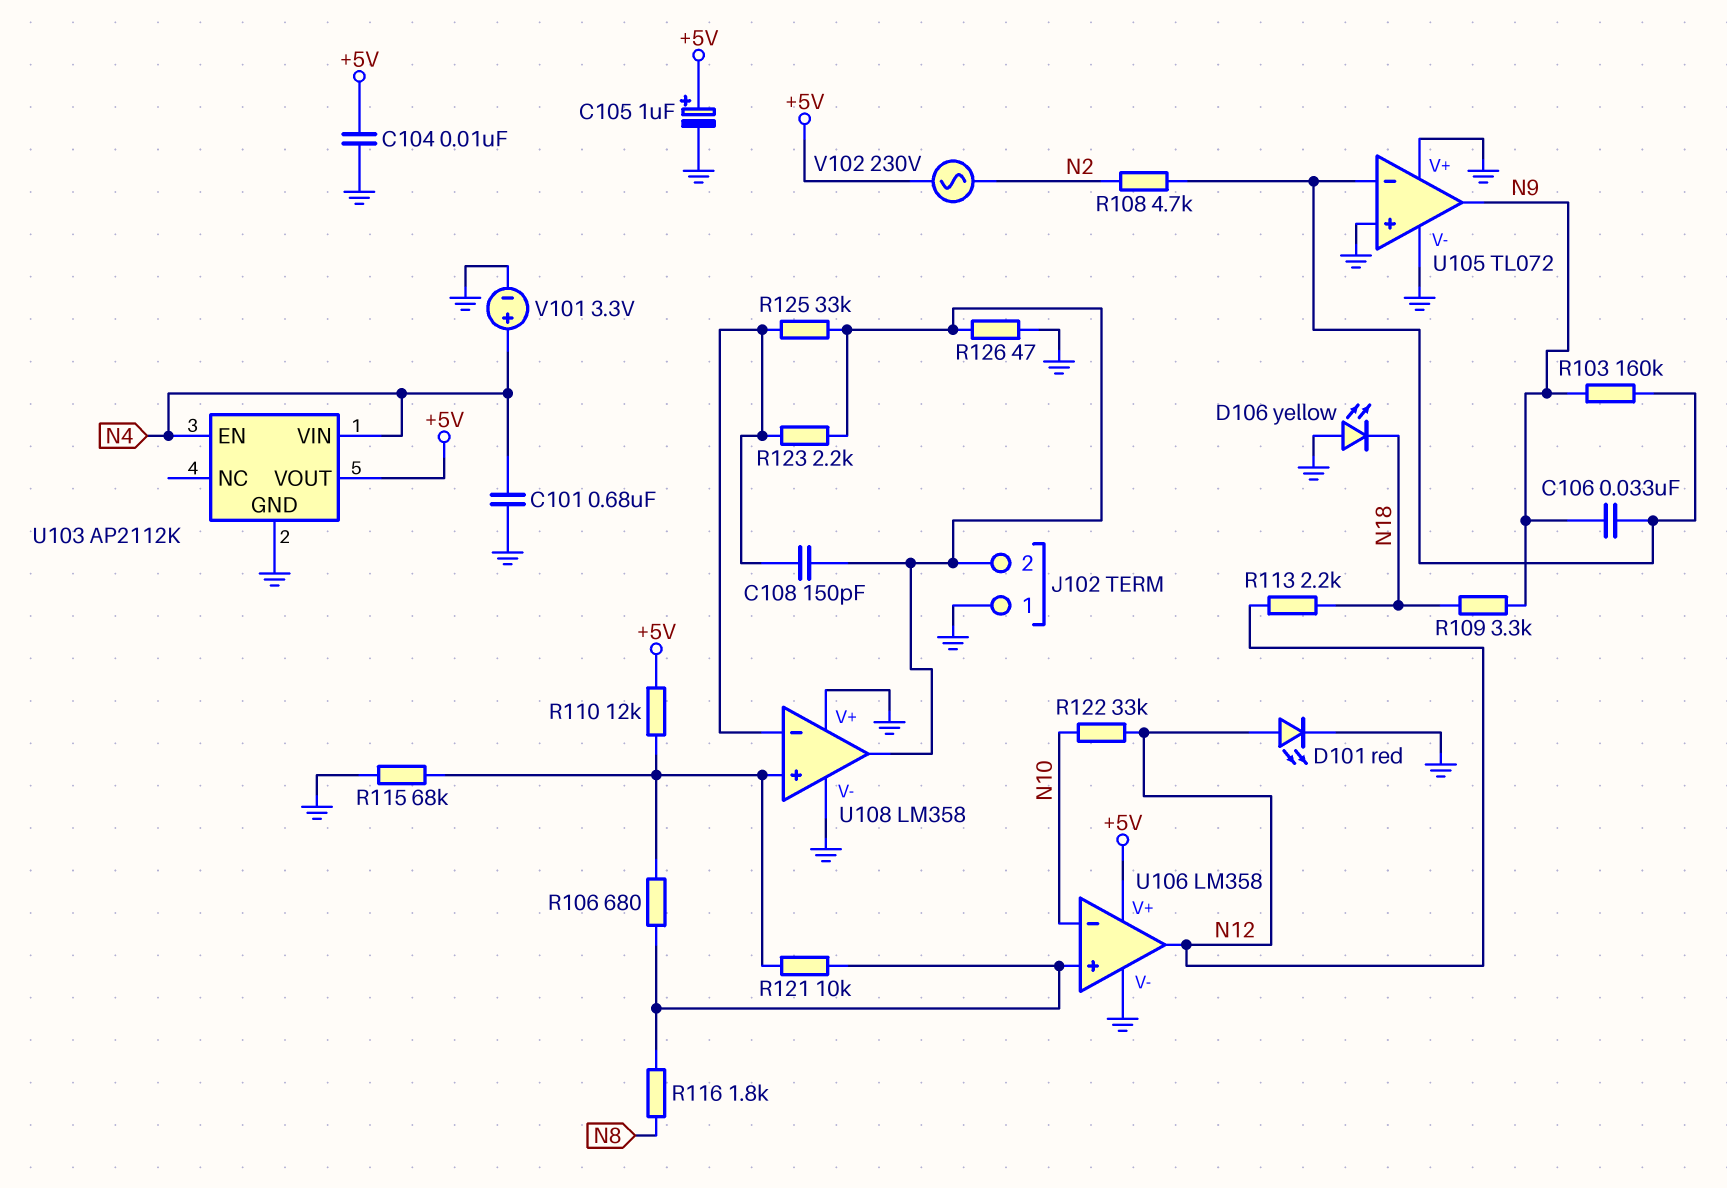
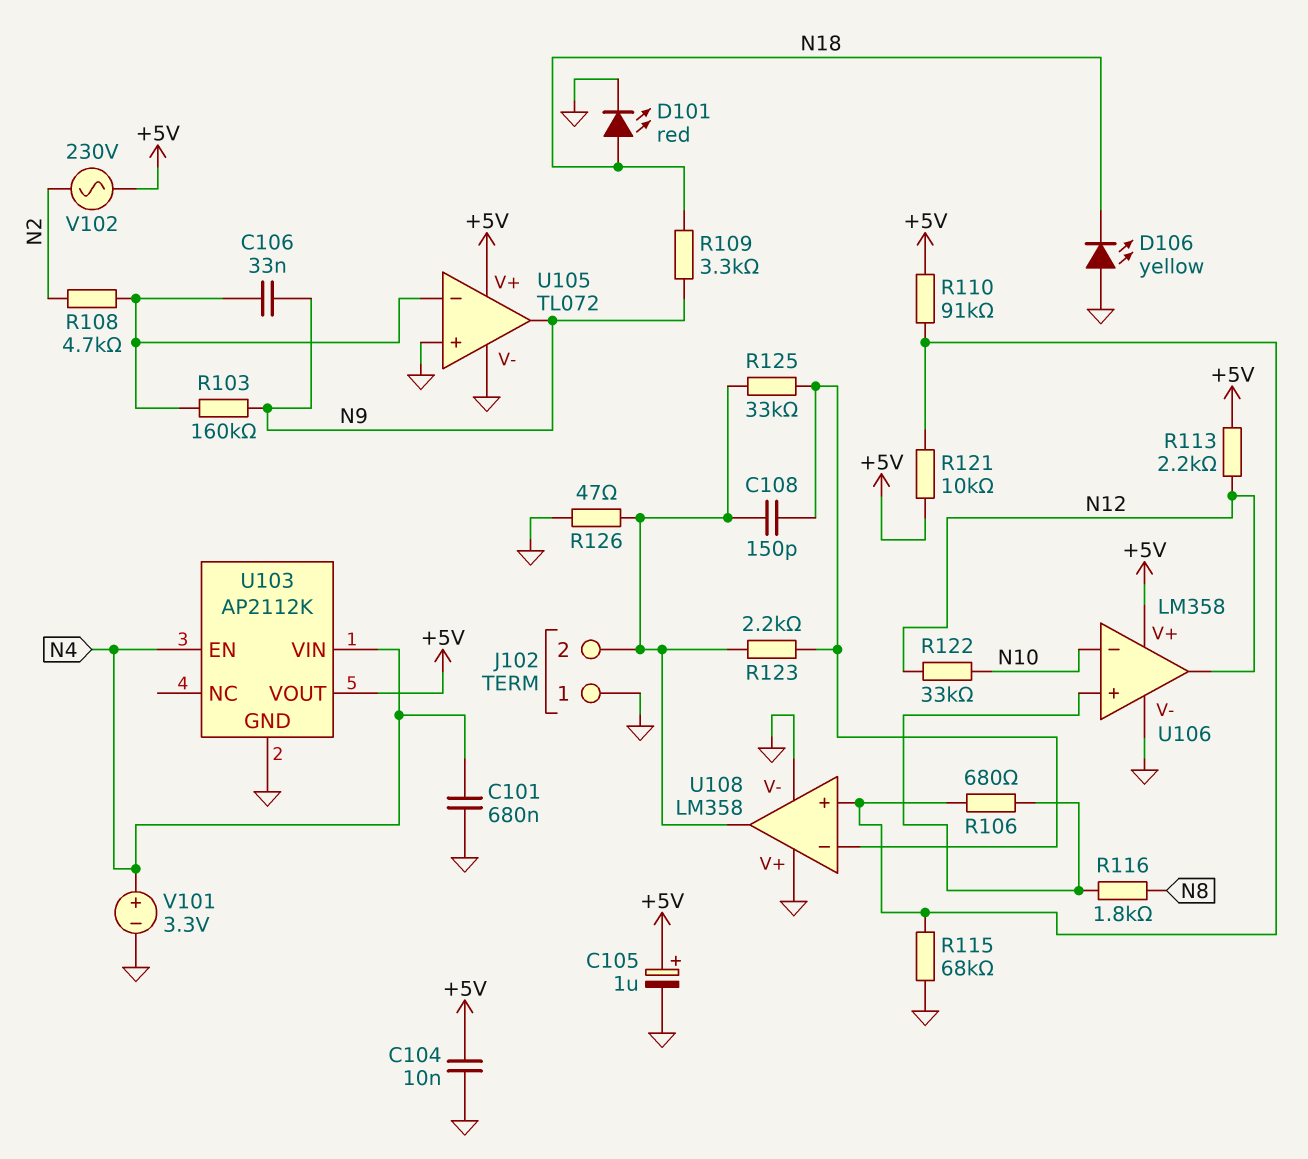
D101: LED red (A N12, K GND) -> LED red (A N18, K GND)
R110: 12k (+5V, U108/in+) -> 91k (+5V, U108/in+)
R113: 2.2k (N12, N18) -> 2.2k (+5V, N12)
R121: 10k (U106/in+, U108/in+) -> 10k (+5V, U108/in+)
U105 pin V+: GND -> +5V

